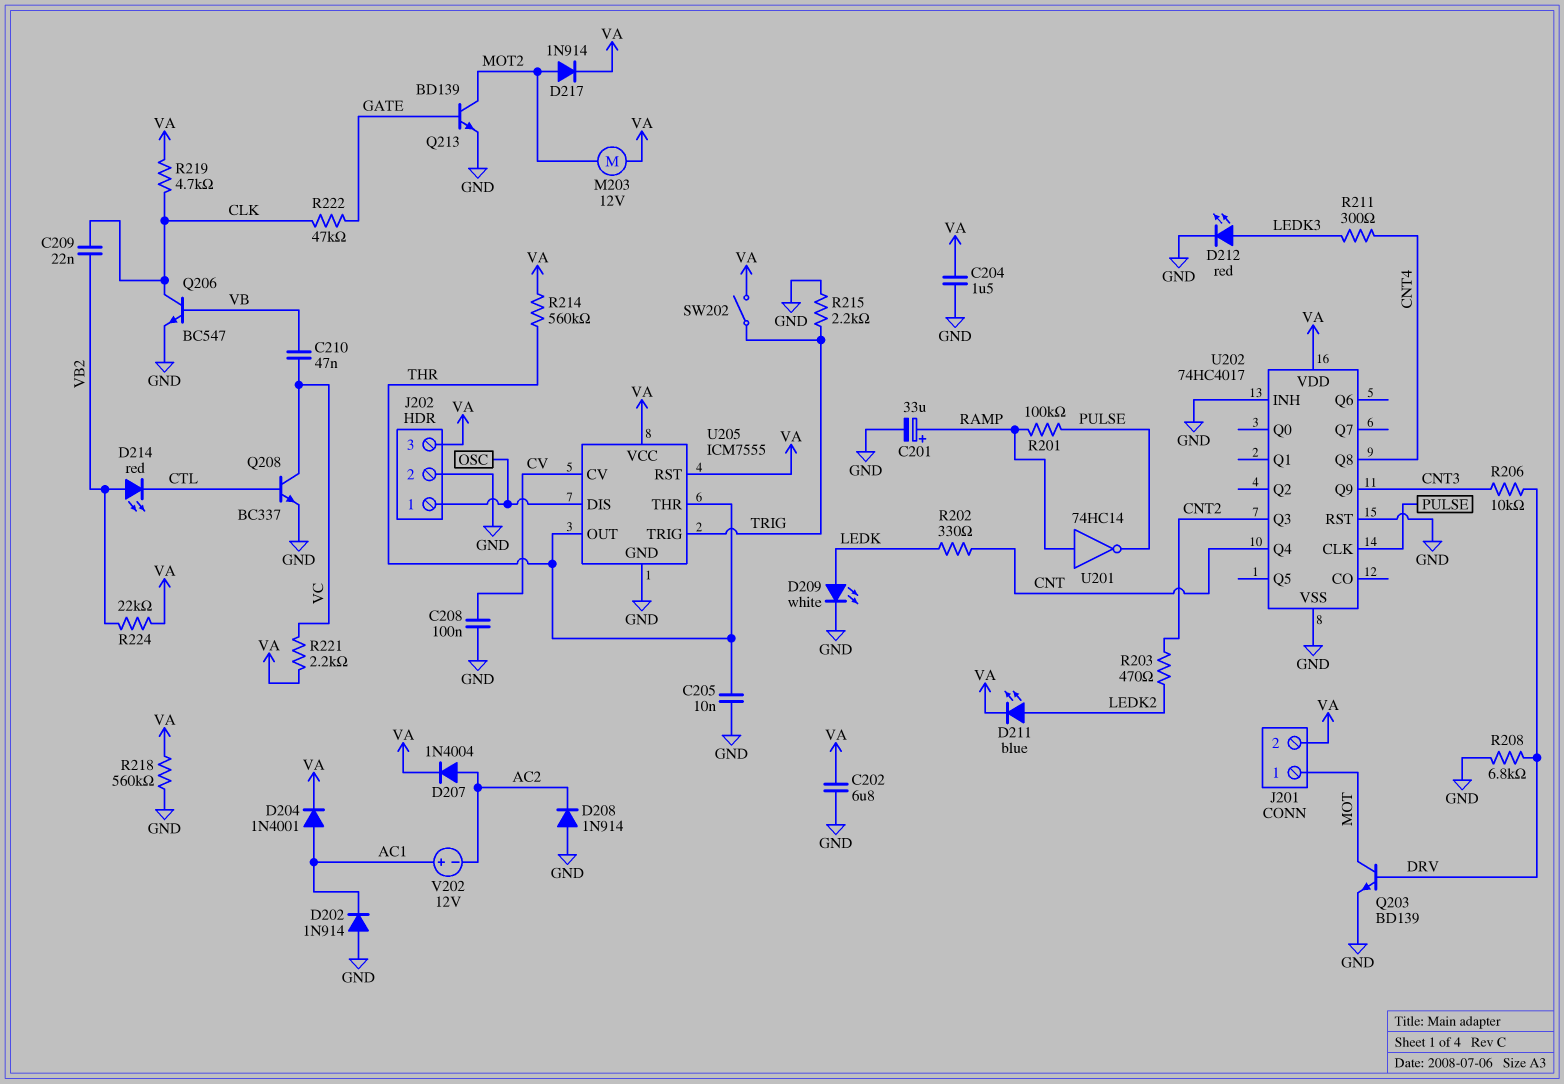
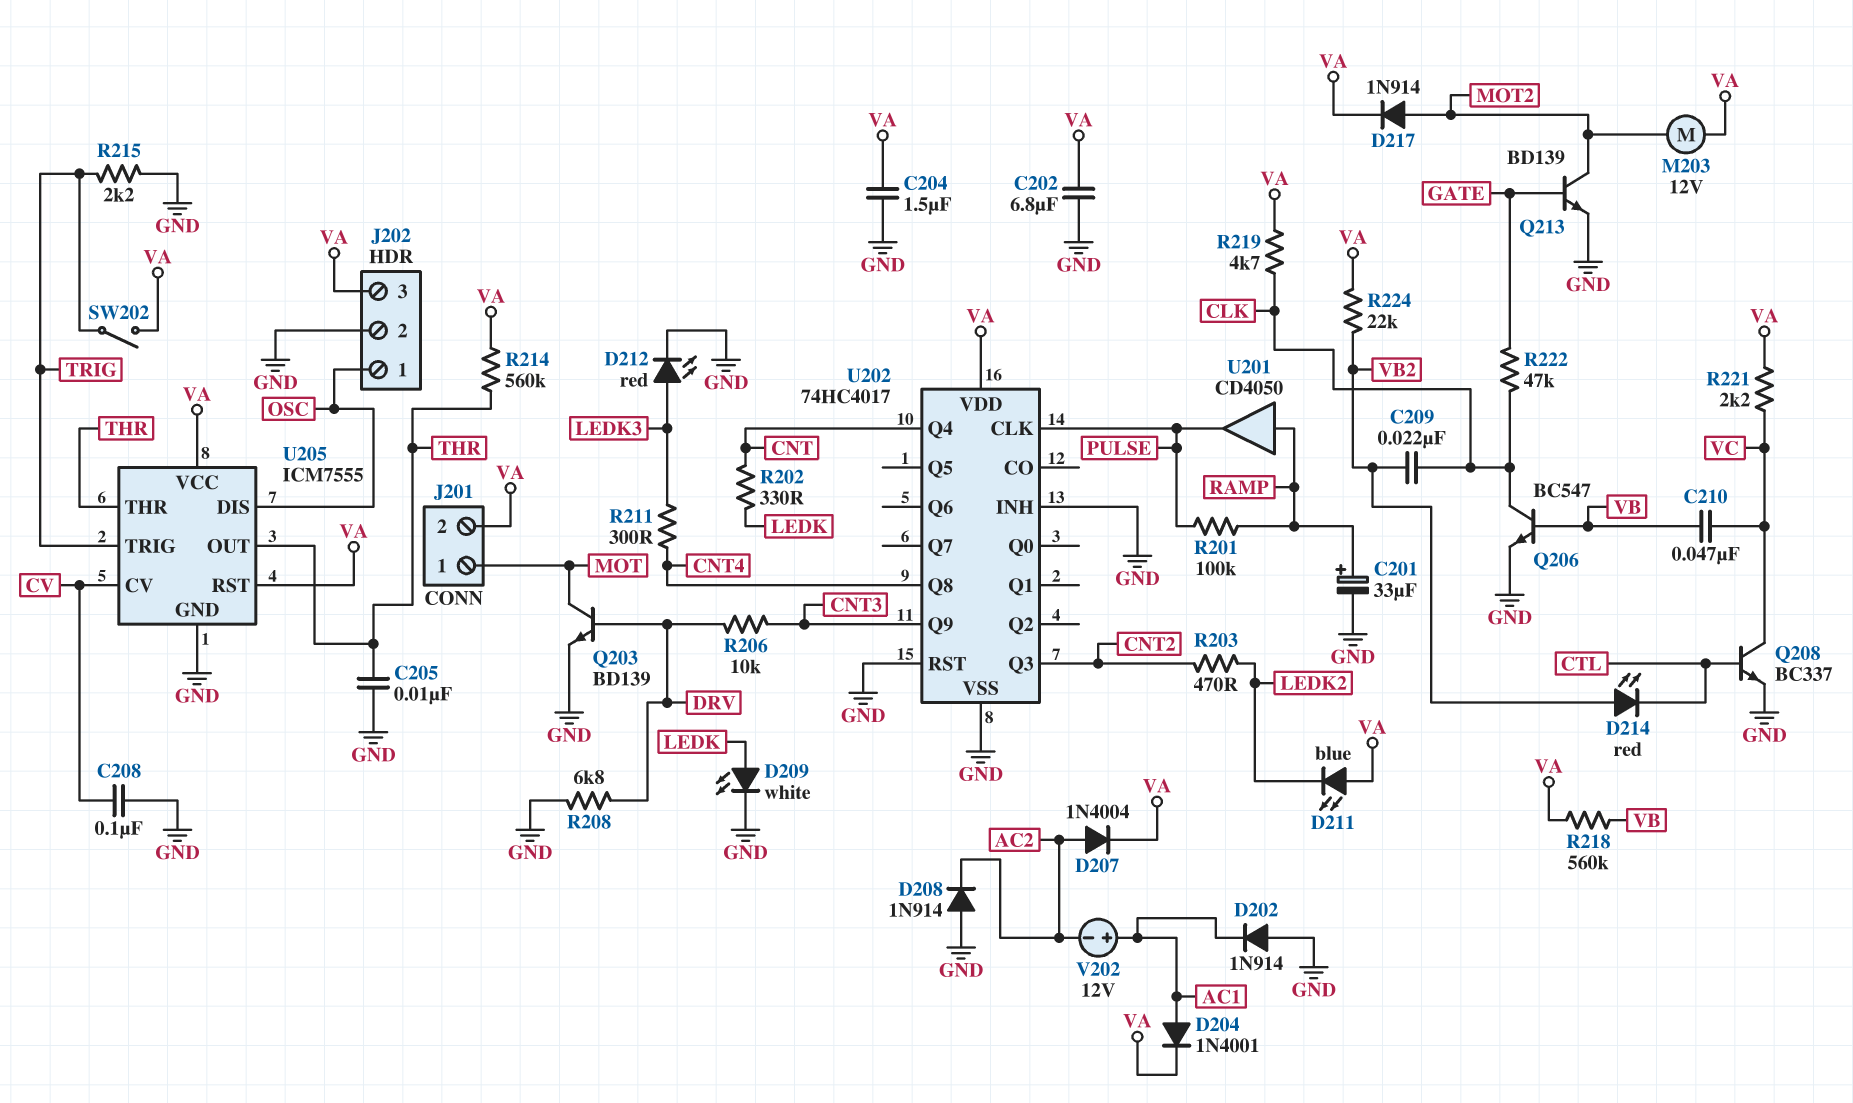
D211: LED blue (A LEDK2, K VA) -> LED blue (A VA, K LEDK2)
R218: 560k (GND, VA) -> 560k (VA, VB)
U201: NOT 74HC14 (in RAMP, out PULSE) -> buffer CD4050 (in RAMP, out PULSE)

